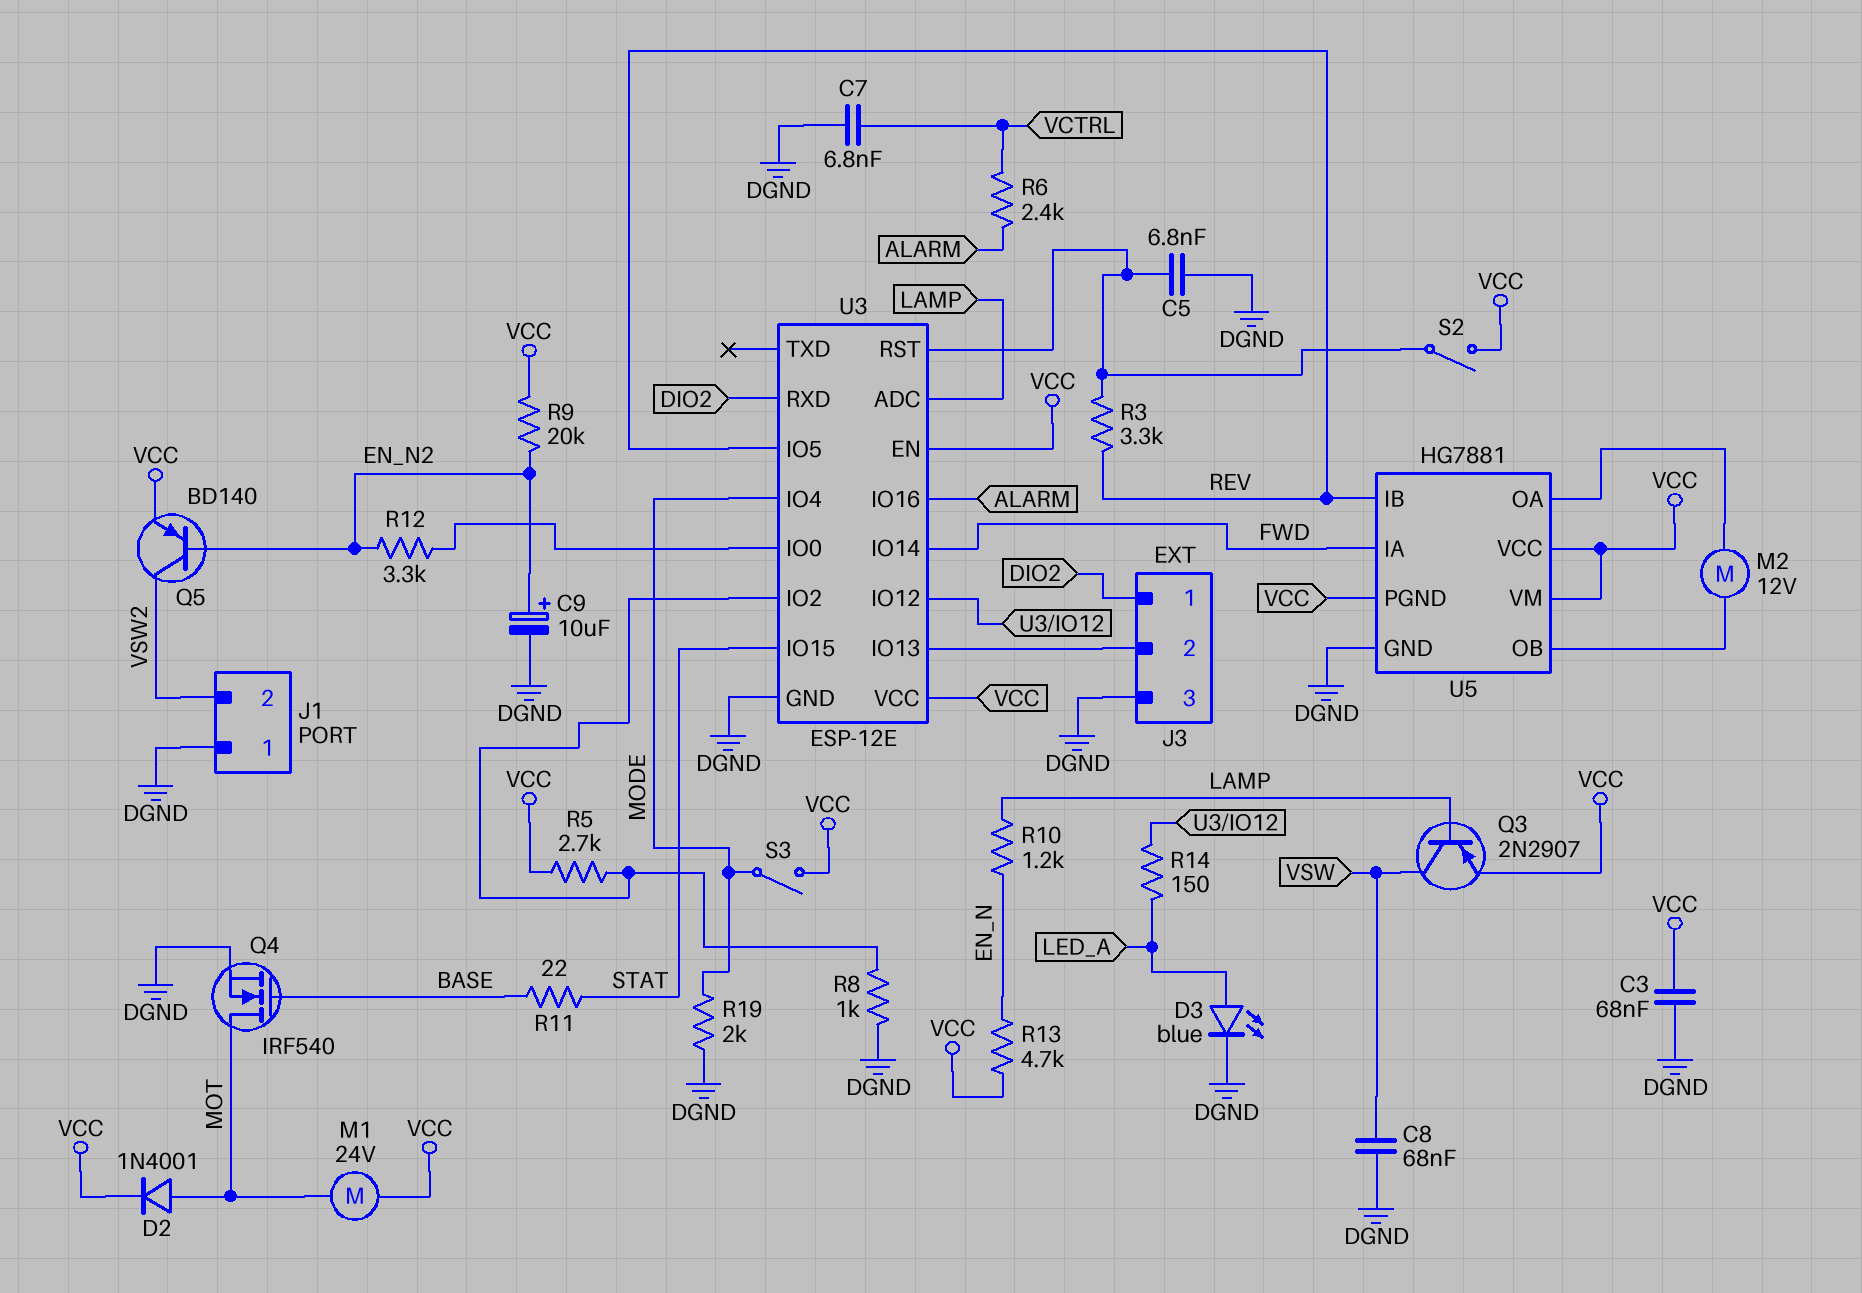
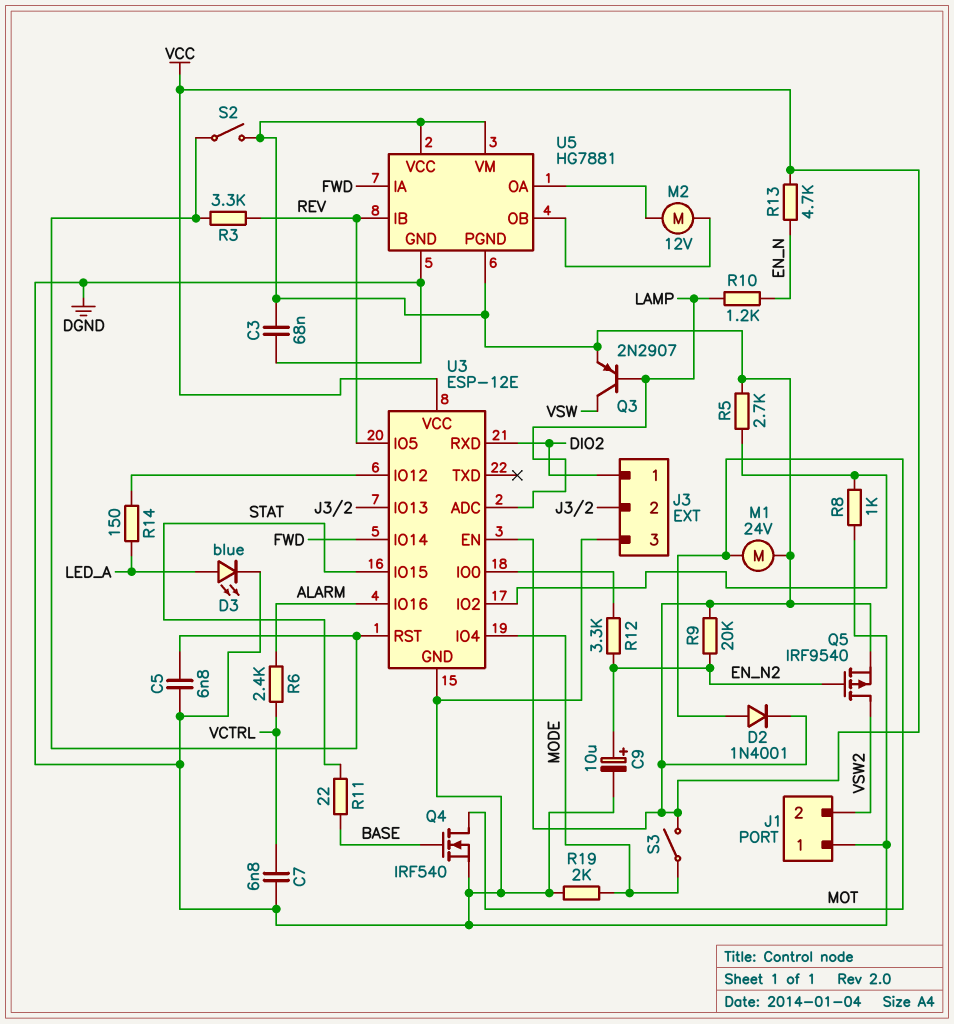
C8: 68nF (DGND, VSW) -> none
Q5: PNP BD140 (B EN_N2, C VSW2, E VCC) -> PMOS IRF9540 (G EN_N2, D VSW2, S VCC)

